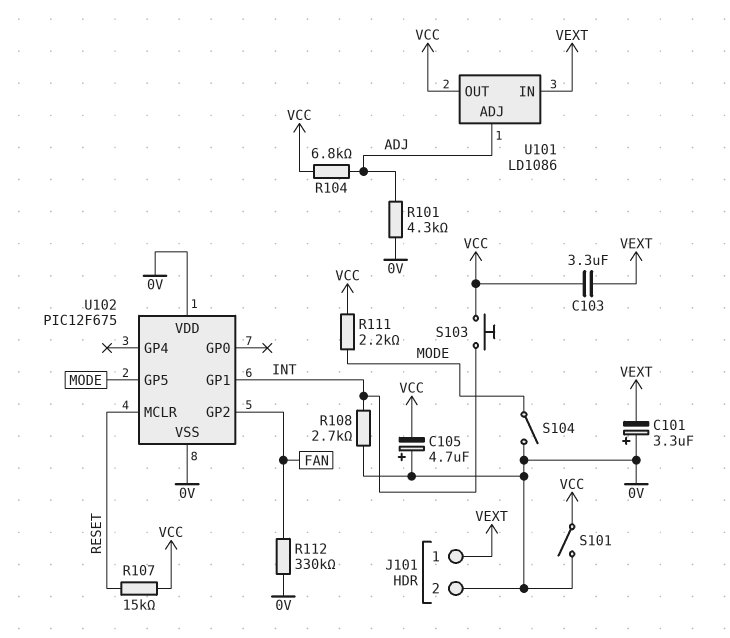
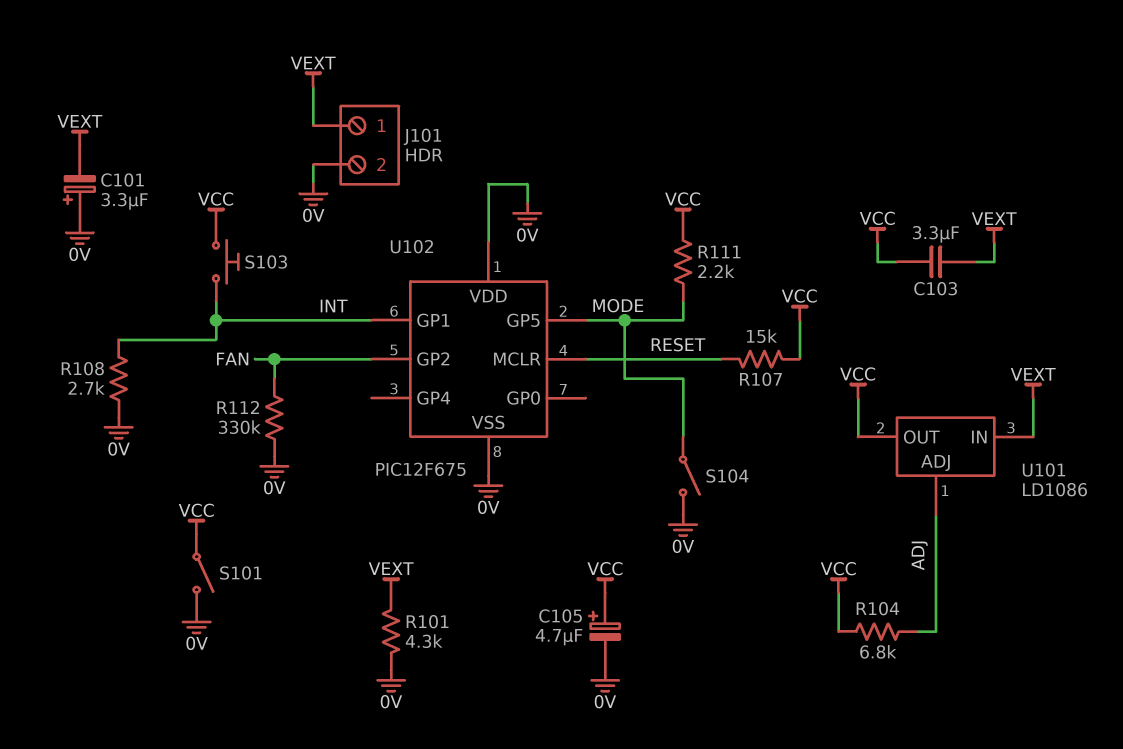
C105: 4.7uF (plus 0V, minus VCC) -> 4.7uF (plus VCC, minus 0V)
R101: 4.3k (0V, ADJ) -> 4.3k (0V, VEXT)

